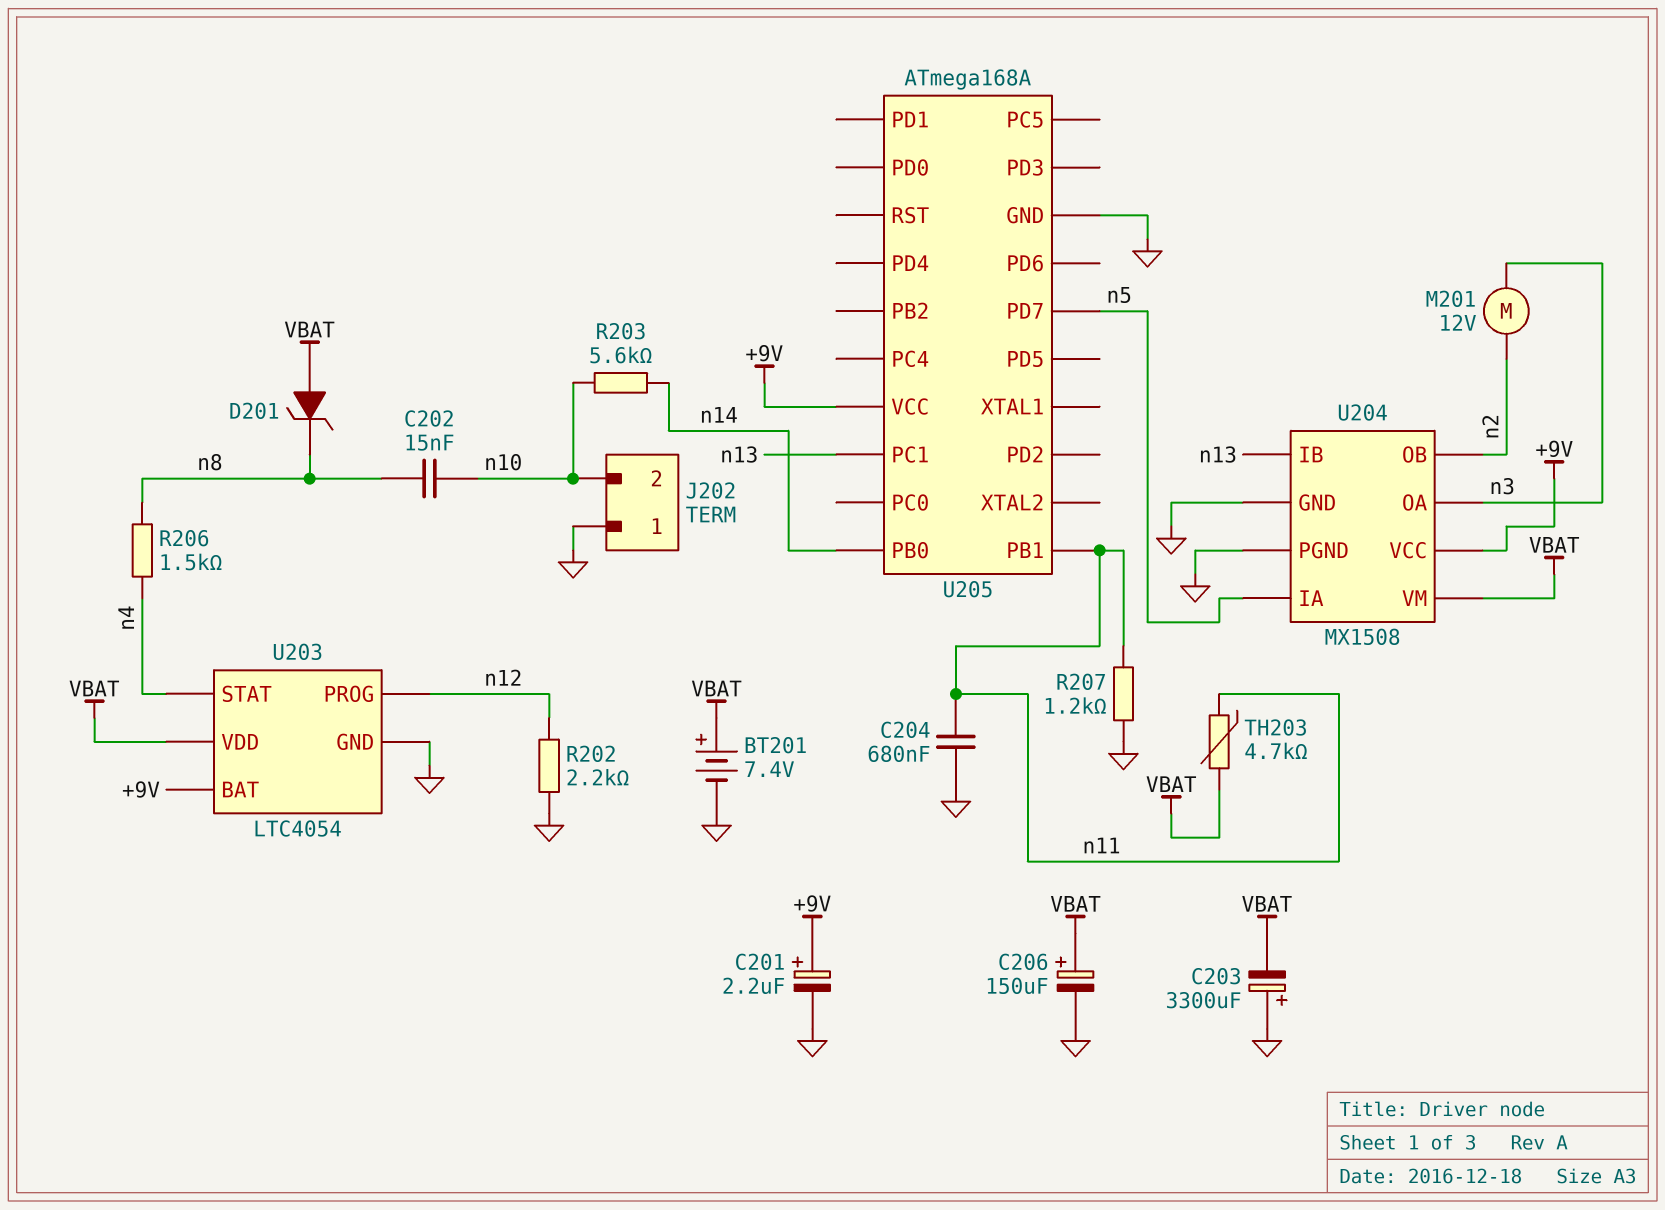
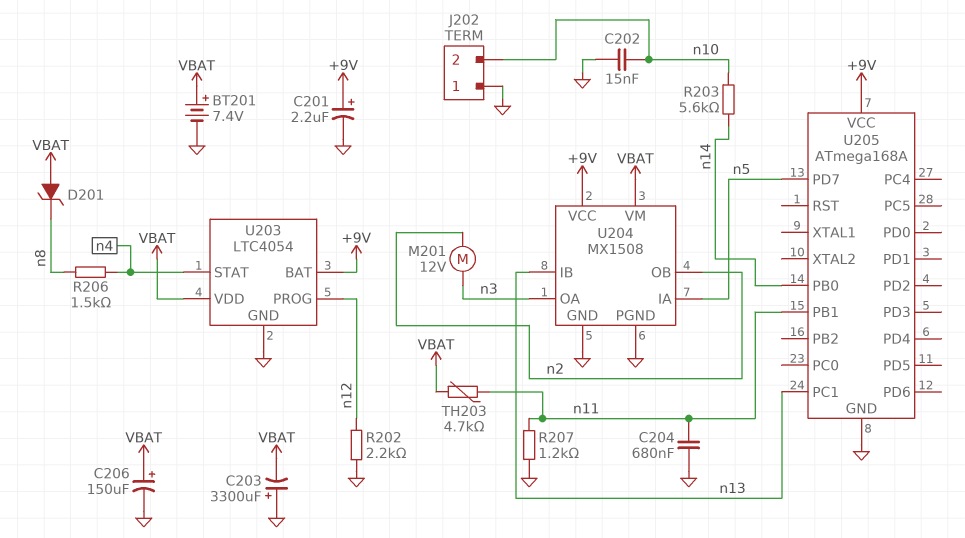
C202: 15nF (n8, n10) -> 15nF (GND, n10)

